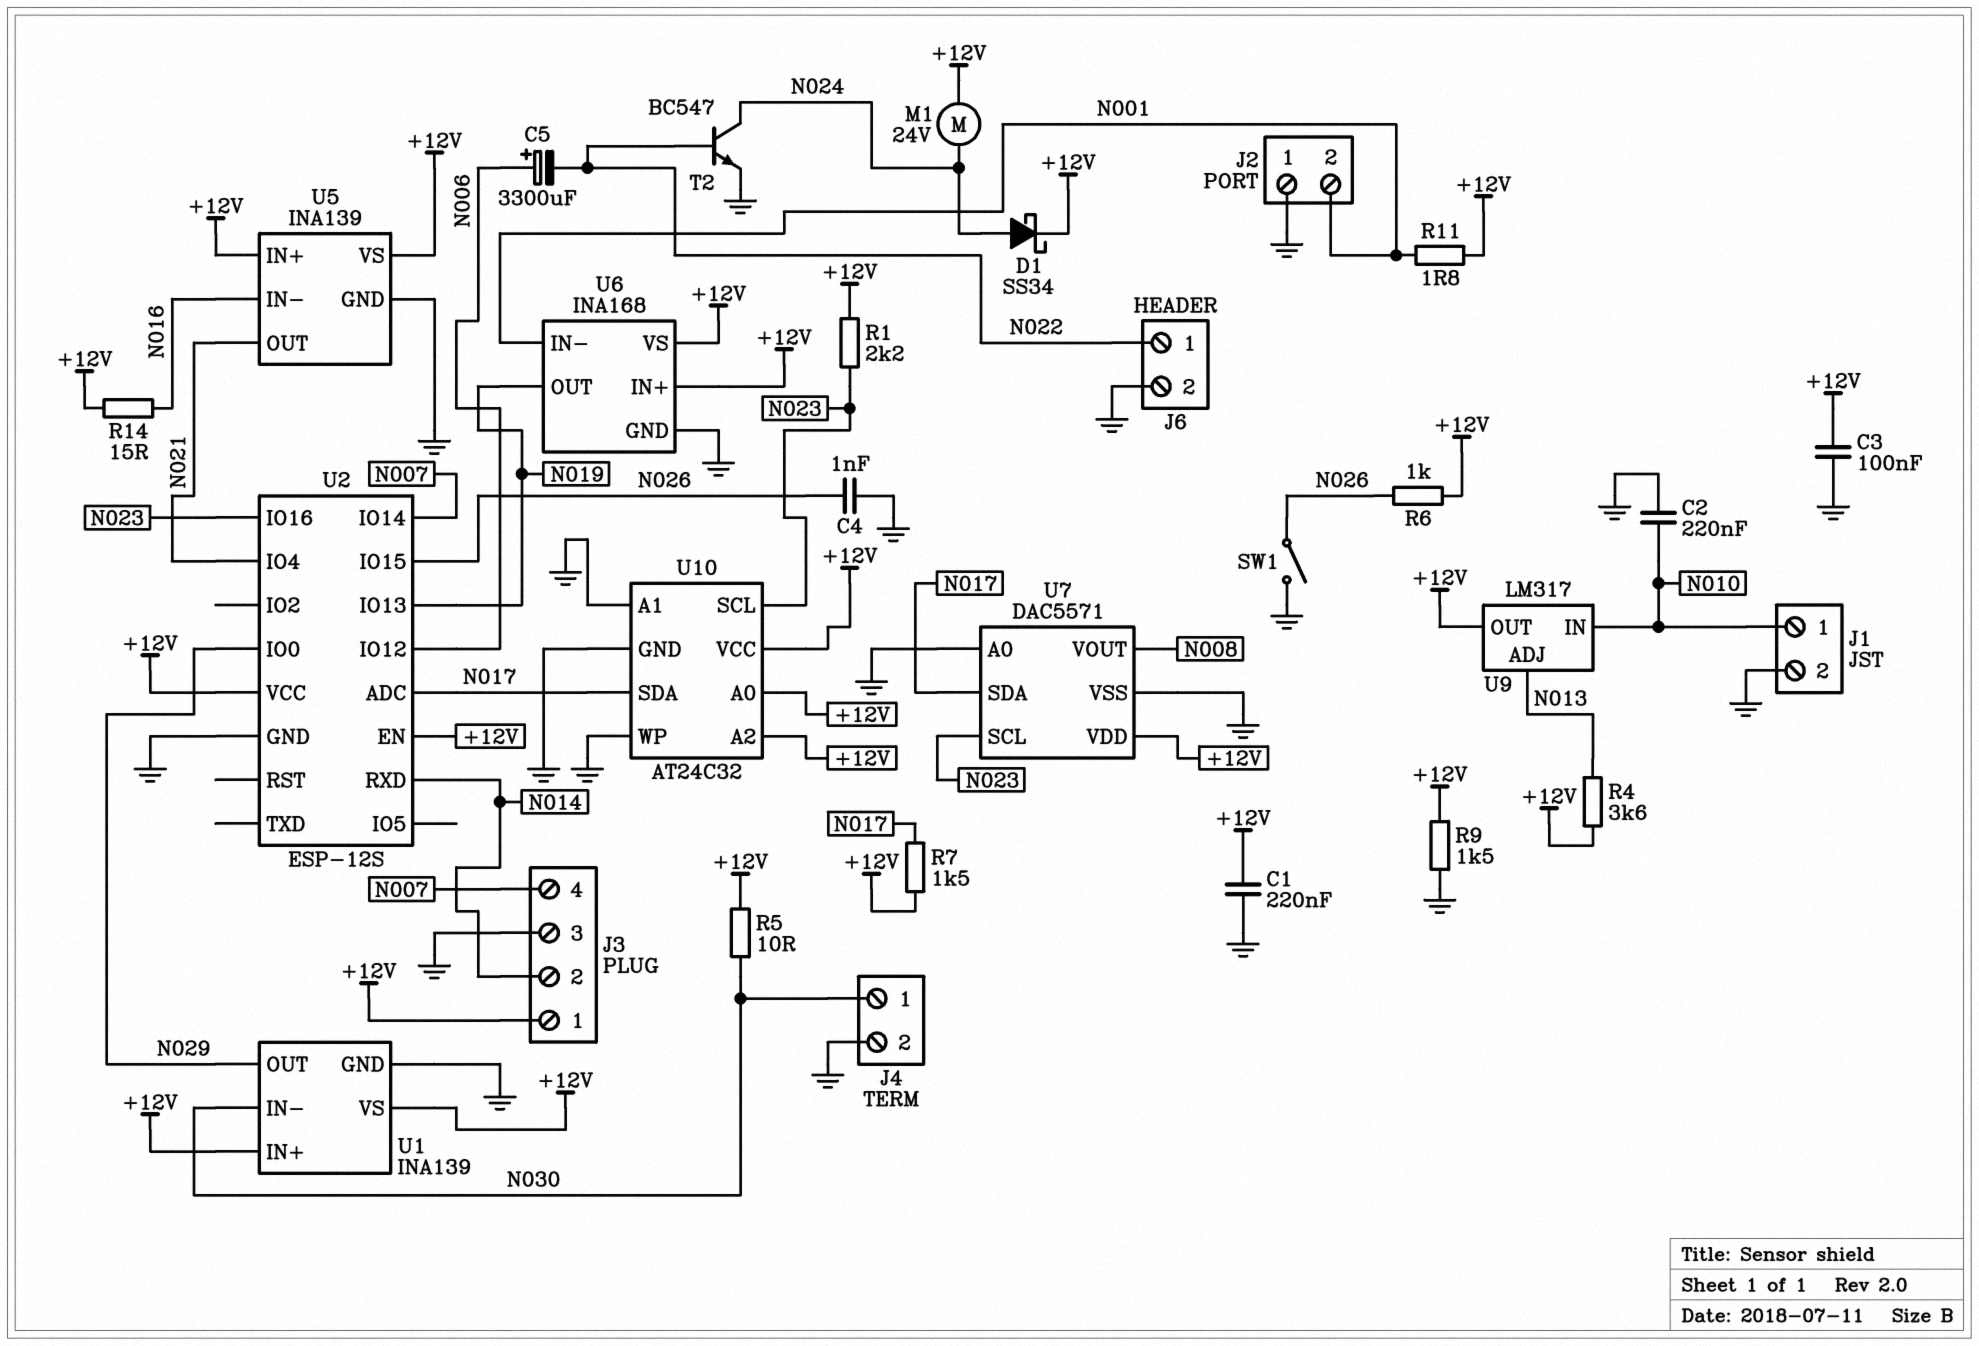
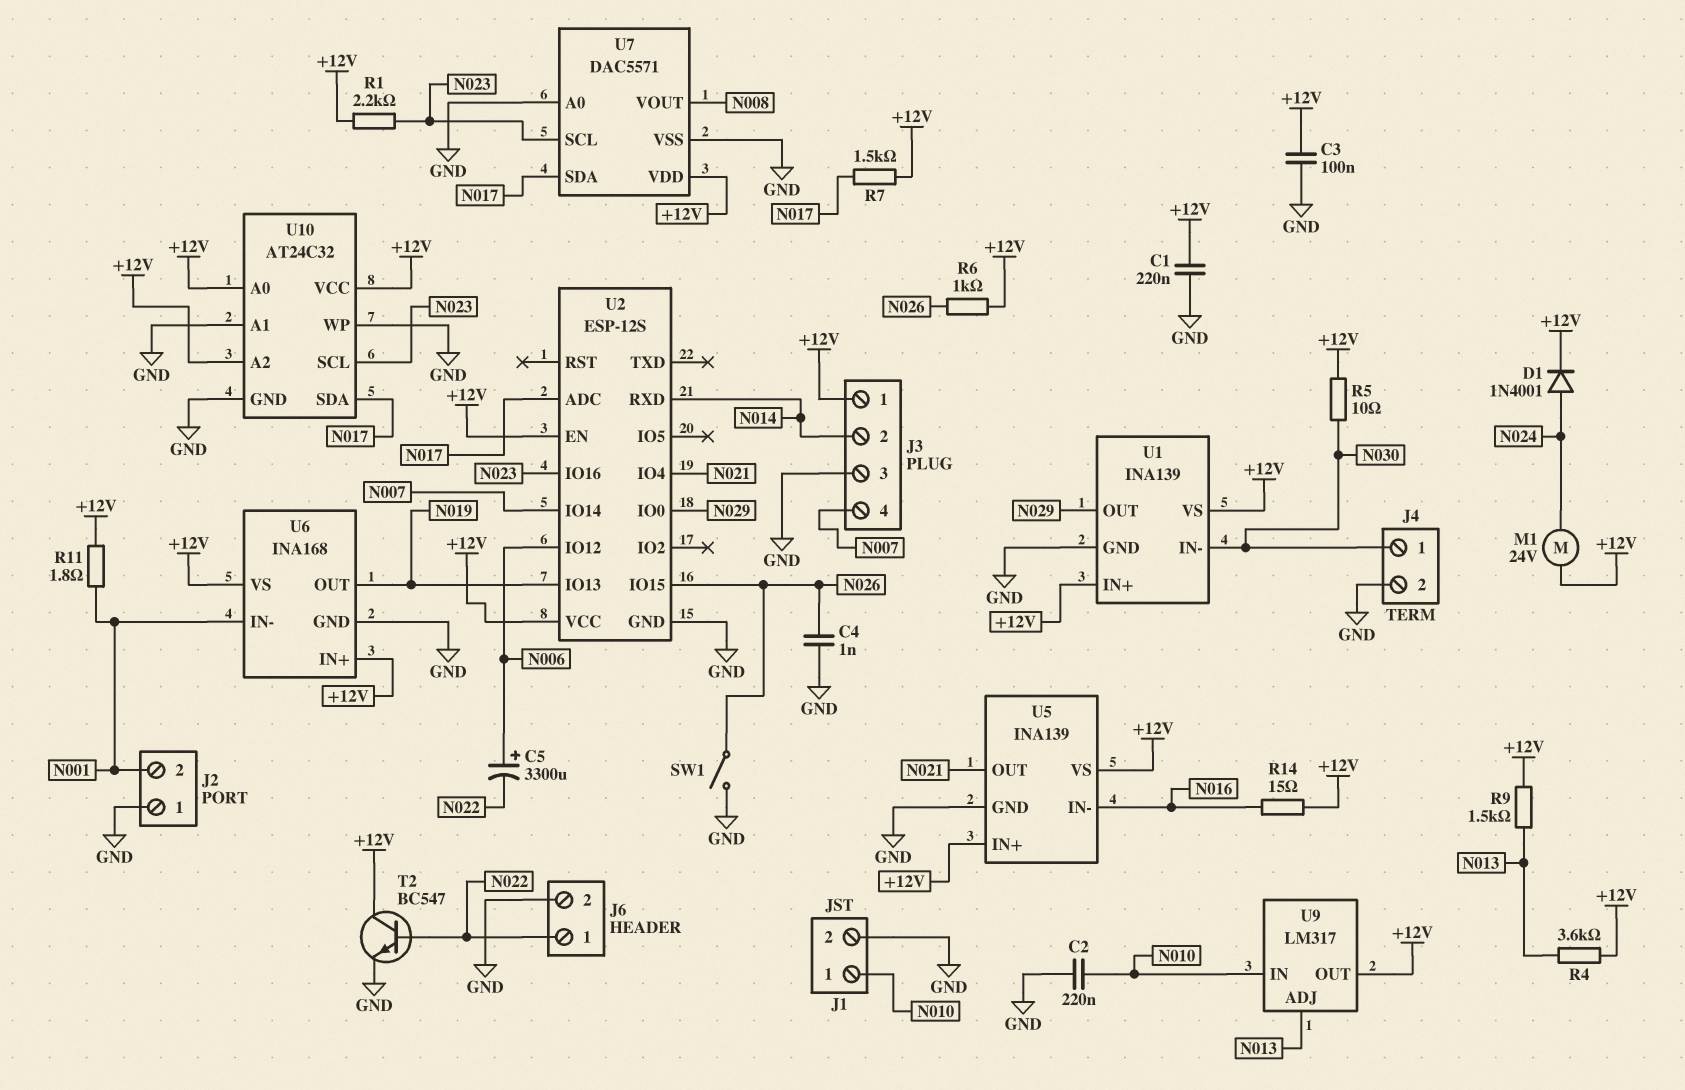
D1: schottky SS34 (A N024, K +12V) -> diode 1N4001 (A N024, K +12V)
R9: 1.5k (+12V, GND) -> 1.5k (+12V, N013)
T2: NPN BC547 (B N022, C N024, E GND) -> NPN BC547 (B N022, C +12V, E GND)

